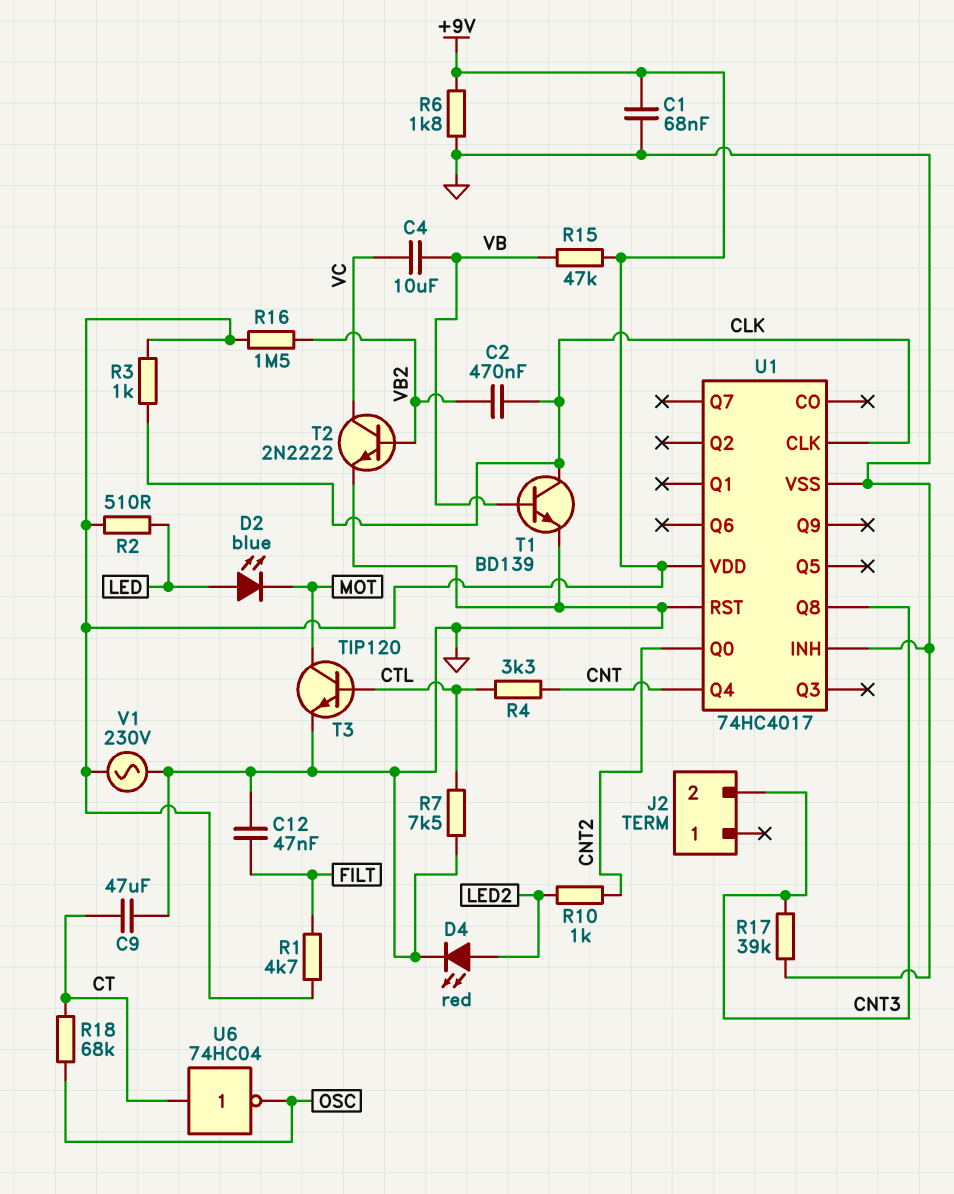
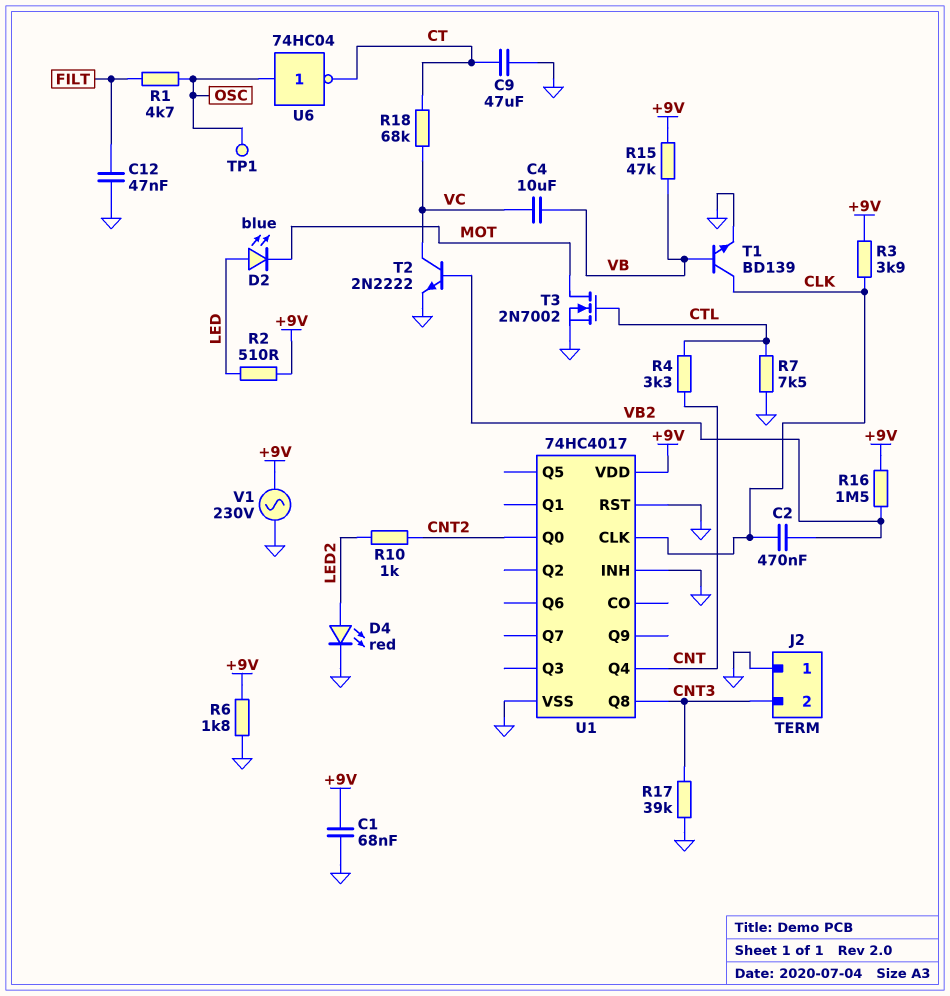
J2 pin 1: none -> GND
R1: 4.7k (+9V, FILT) -> 4.7k (FILT, OSC)
R3: 1k (+9V, CLK) -> 3.9k (+9V, CLK)
R18: 68k (CT, OSC) -> 68k (CT, VC)
T3: NPN TIP120 (B CTL, C MOT, E GND) -> NMOS 2N7002 (G CTL, D MOT, S GND)
TP1: none -> test point (OSC)
U6: NOT 74HC04 (in CT, out OSC) -> NOT 74HC04 (in OSC, out CT)

